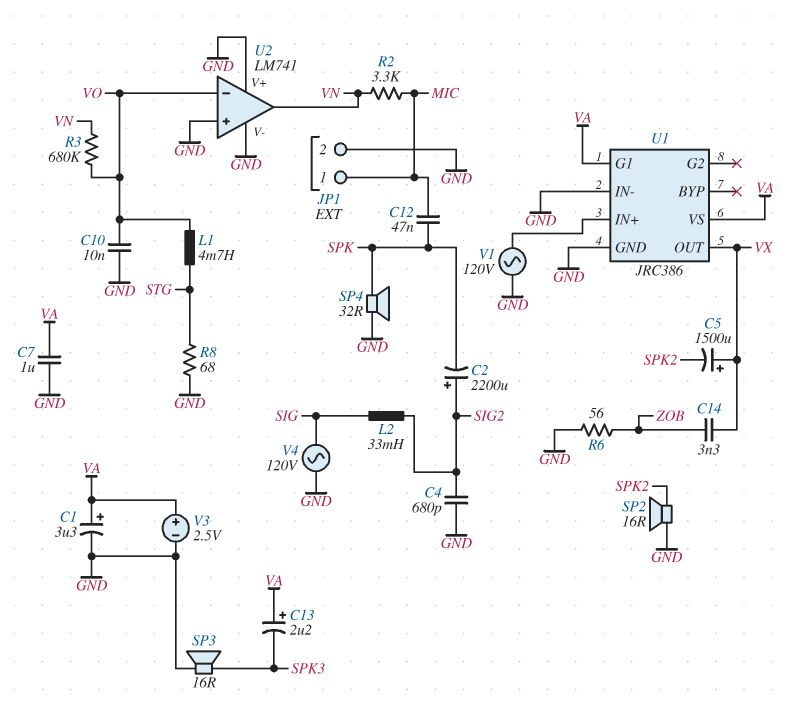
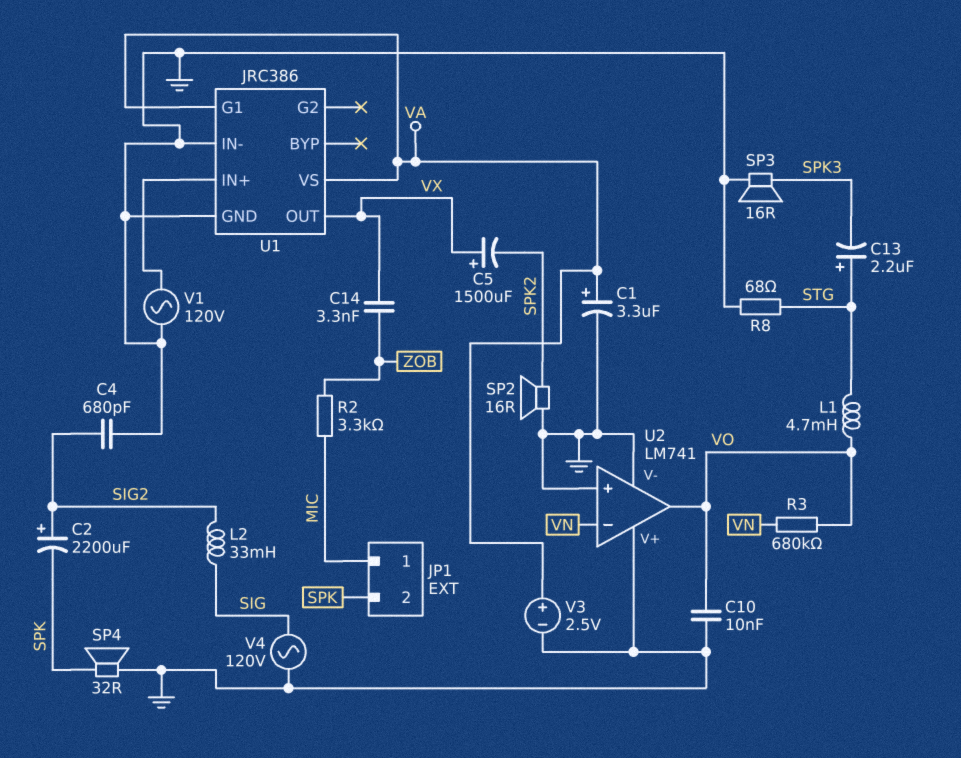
C7: 1uF (GND, VA) -> none
C12: 47nF (MIC, SPK) -> none
C13: 2.2uF (plus VA, minus SPK3) -> 2.2uF (plus STG, minus SPK3)
JP1 pin 2: GND -> SPK
R2: 3.3k (MIC, VN) -> 3.3k (MIC, ZOB)
R6: 56 (GND, ZOB) -> none
U2 pin in-: VO -> VN
U2 pin out: VN -> VO

